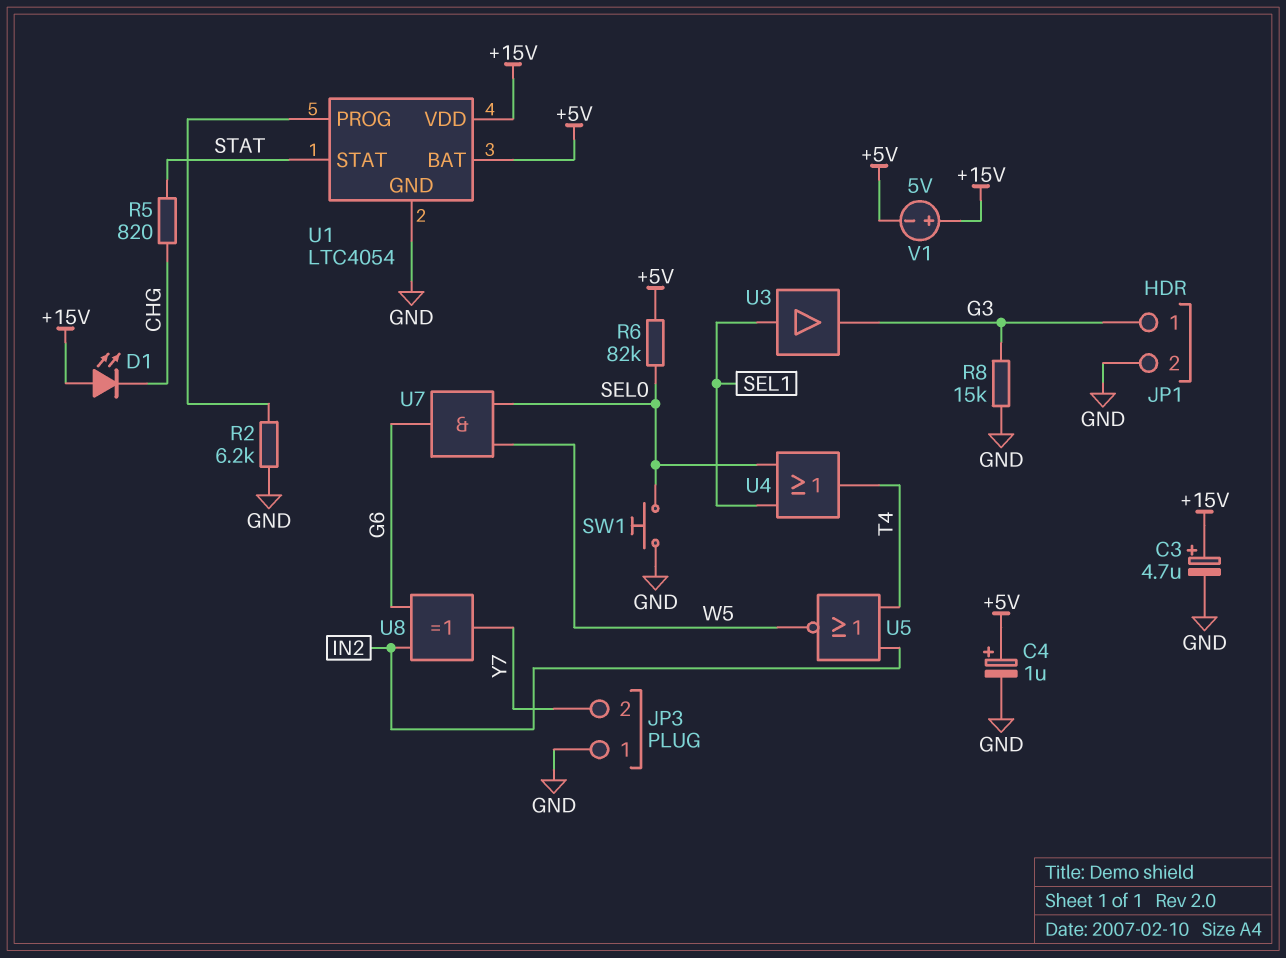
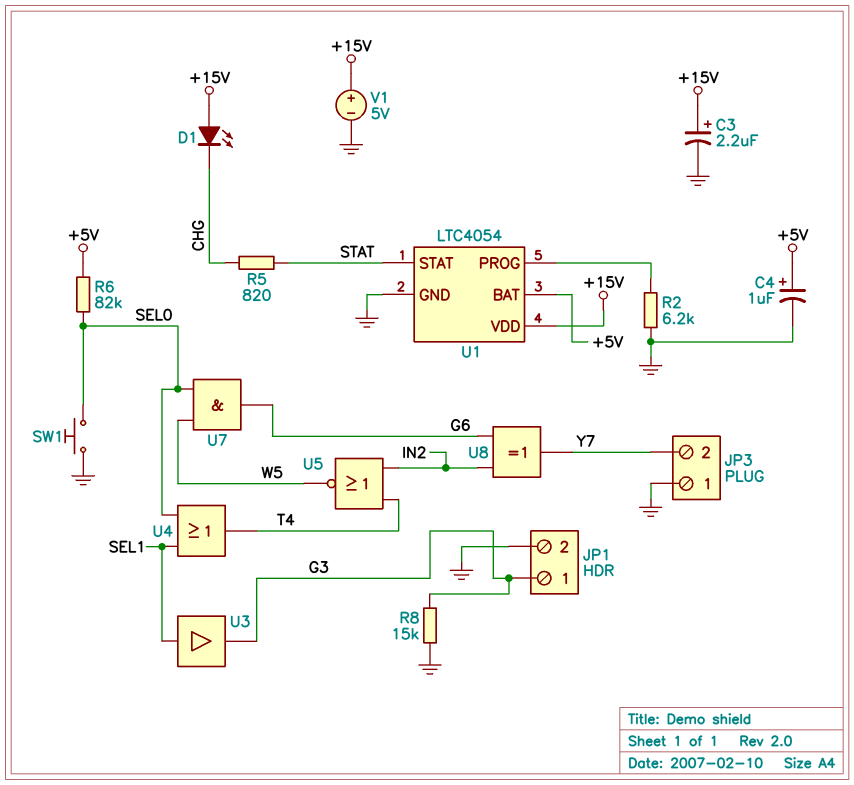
C3: 4.7uF (plus +15V, minus GND) -> 2.2uF (plus +15V, minus GND)
V1: 5V (plus +15V, minus +5V) -> 5V (plus +15V, minus GND)

